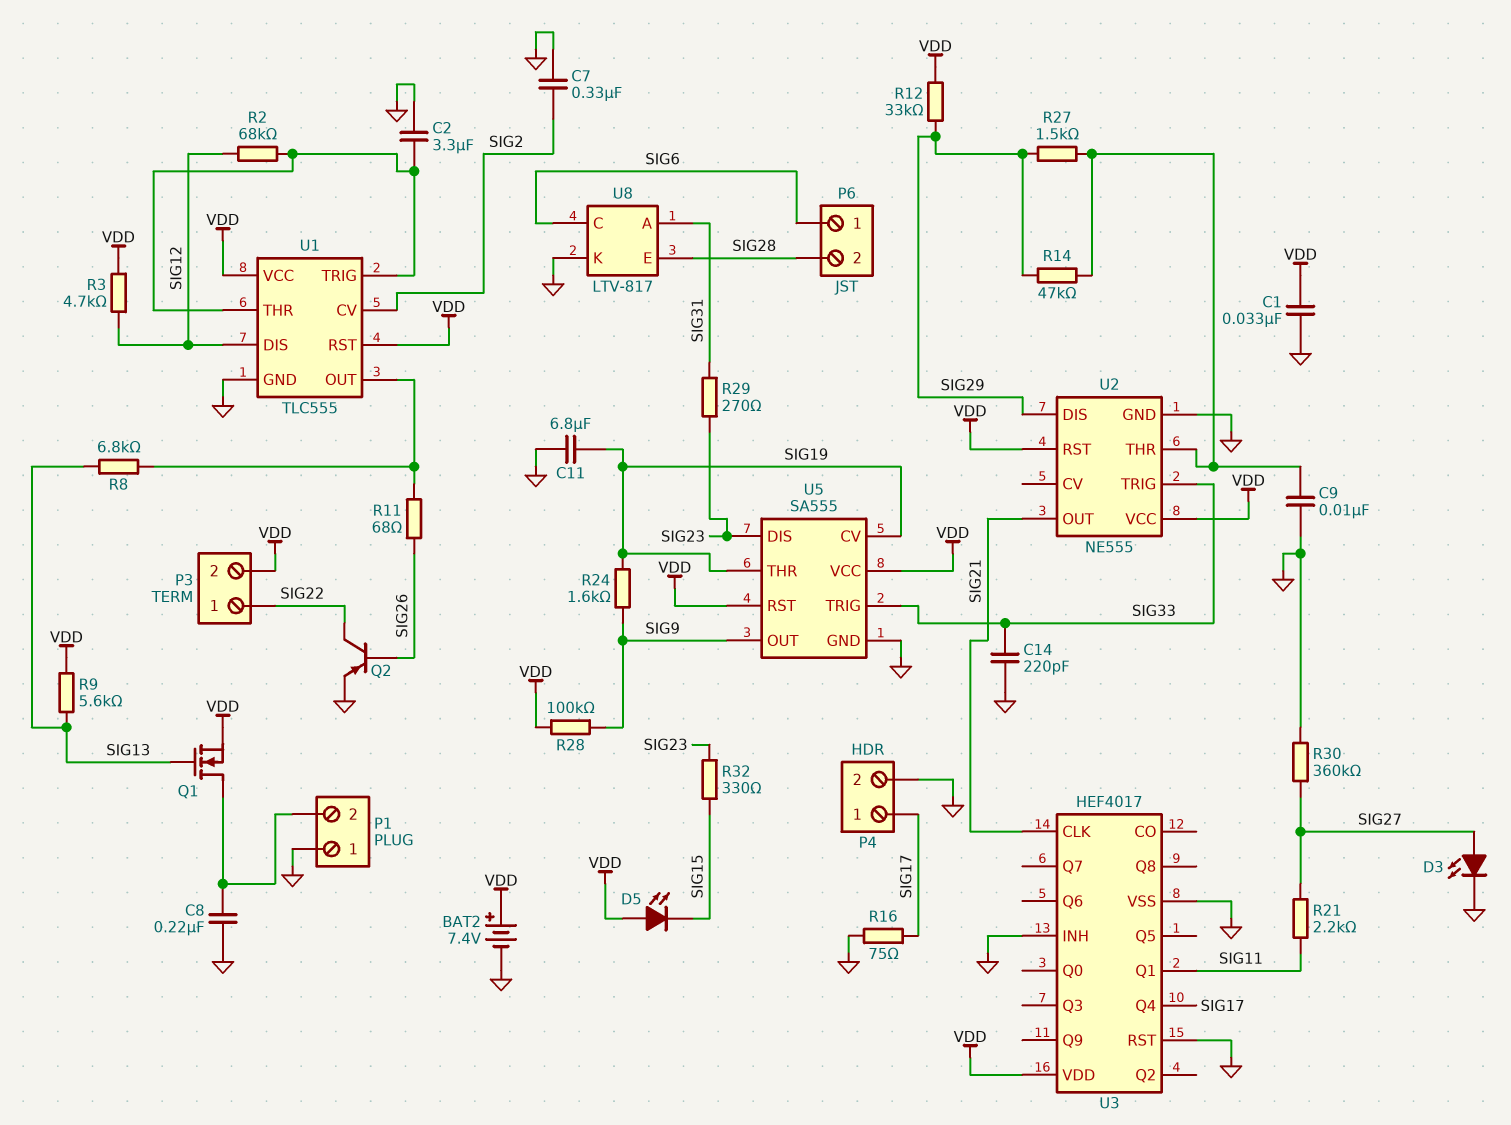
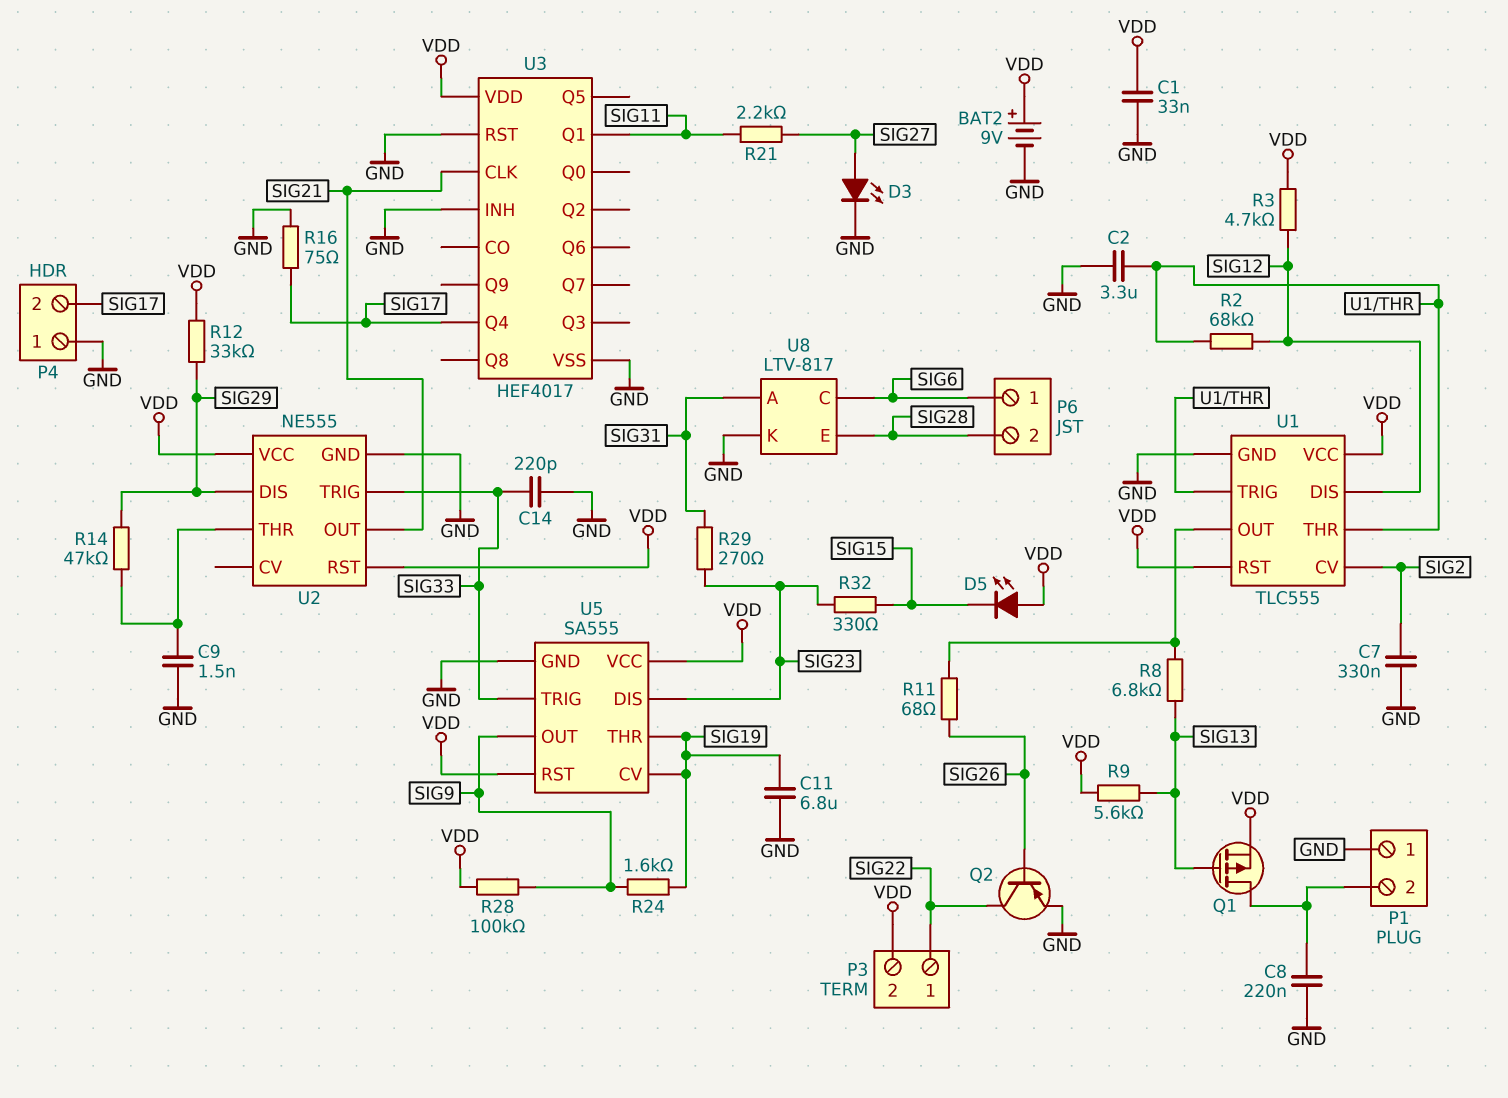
BAT2: 7.4V (plus VDD, minus GND) -> 9V (plus VDD, minus GND)
C9: 10nF (GND, U2/THR) -> 1.5nF (GND, U2/THR)
P4 pin 1: SIG17 -> GND
P4 pin 2: GND -> SIG17
Q1: NMOS (G SIG13, D P1/2, S VDD) -> PMOS (G SIG13, D P1/2, S VDD)
R27: 1.5k (SIG29, U2/THR) -> none
R30: 360k (GND, SIG27) -> none

